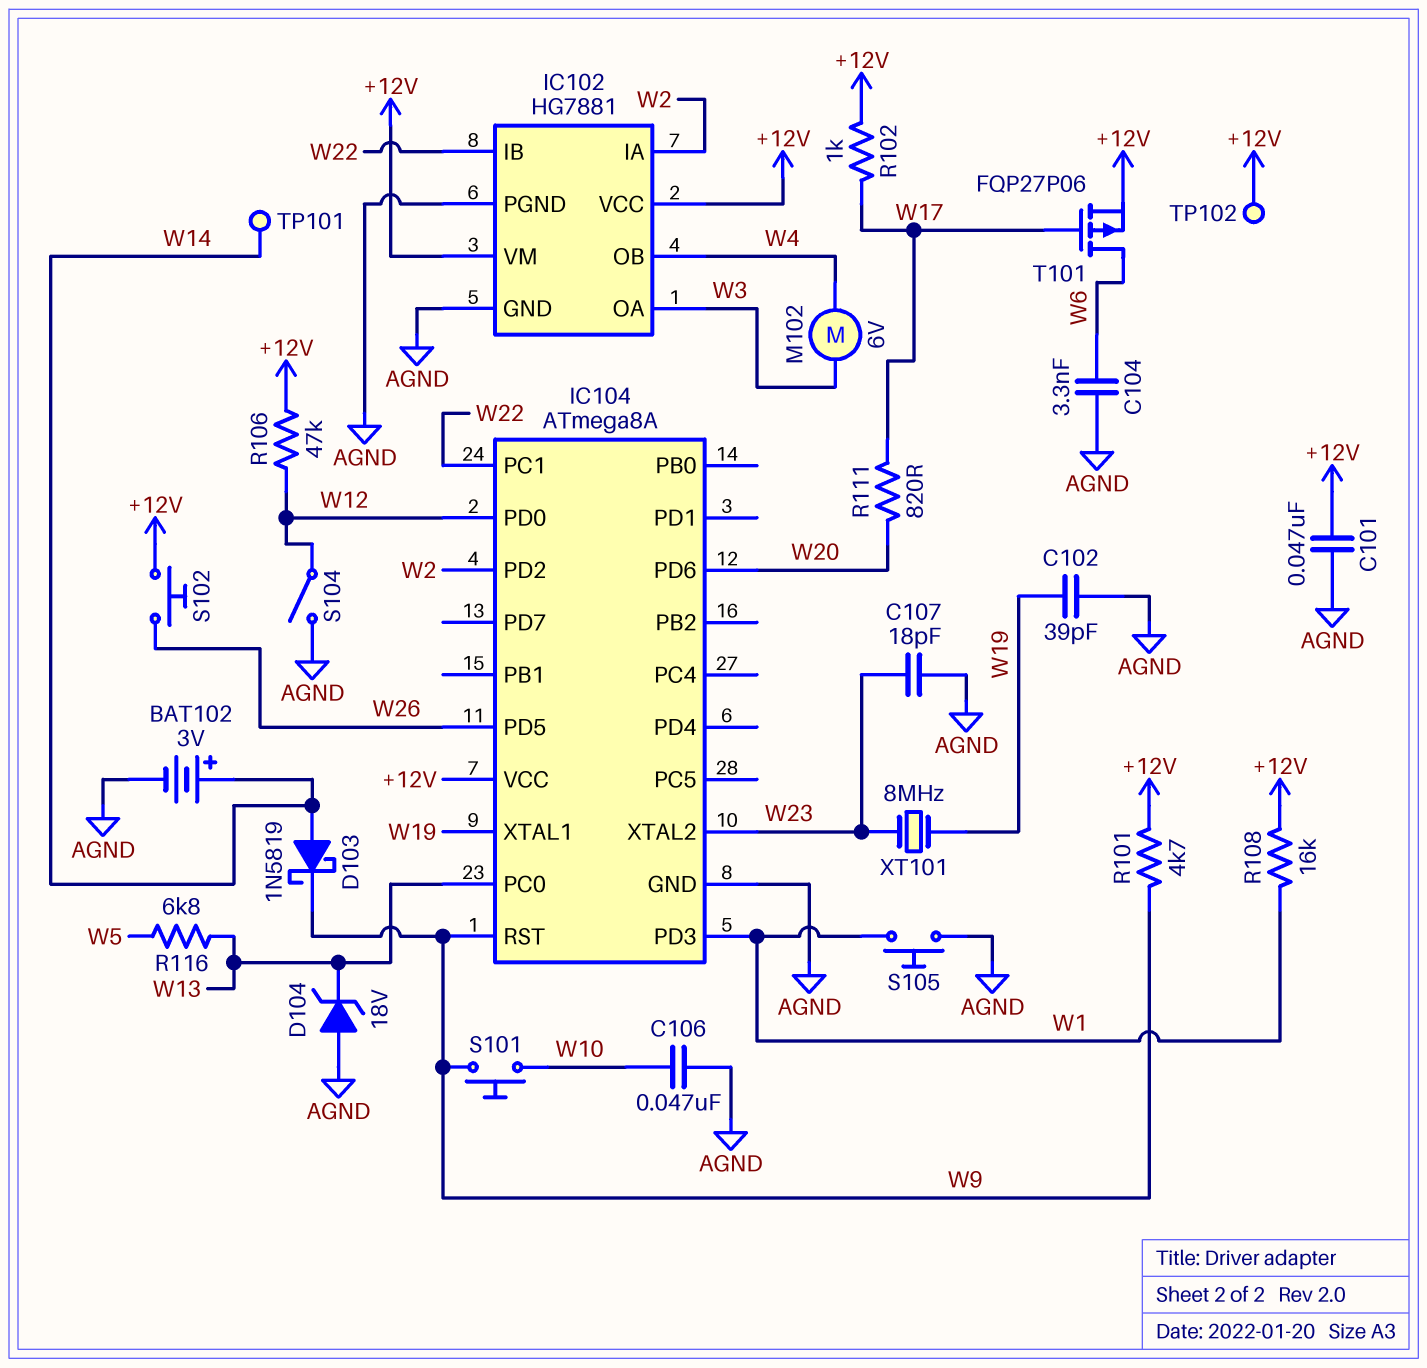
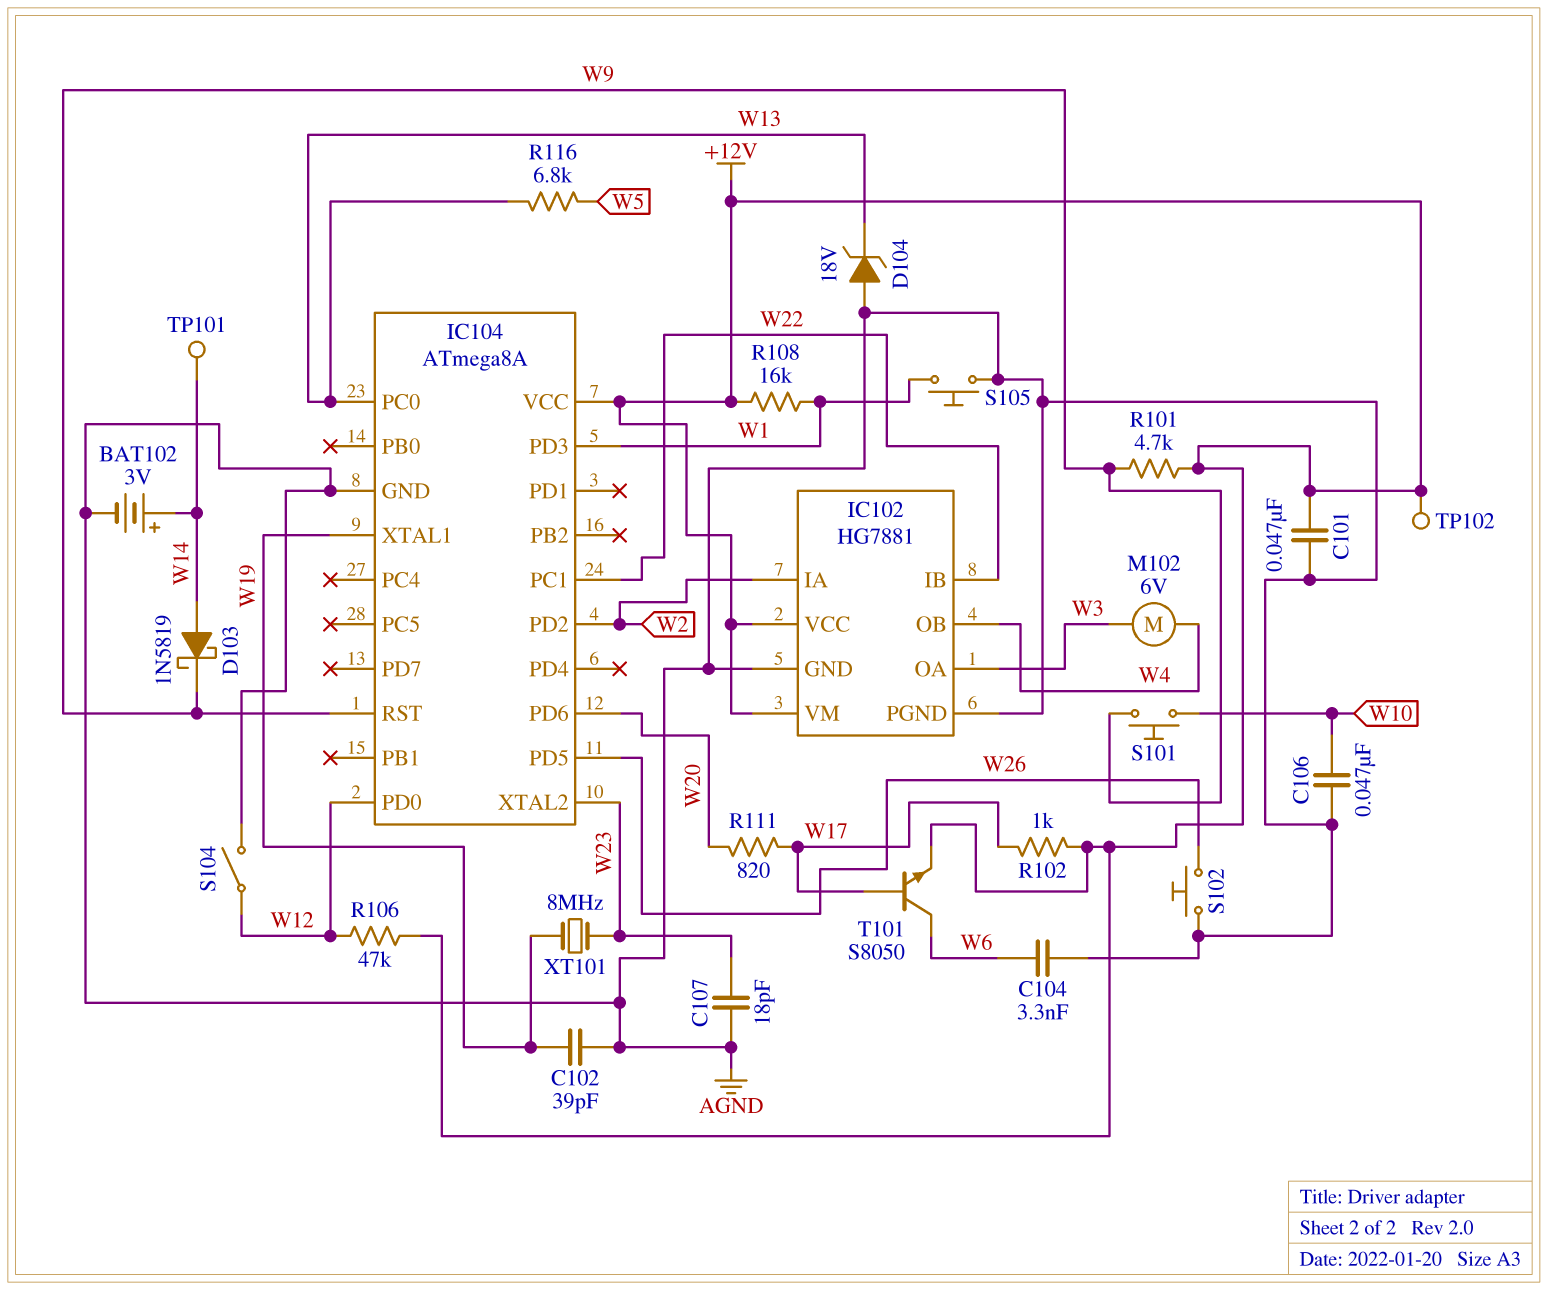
S102: button (+12V, W26) -> button (AGND, W26)
T101: PMOS FQP27P06 (G W17, D W6, S +12V) -> NPN S8050 (B W17, C W6, E +12V)

